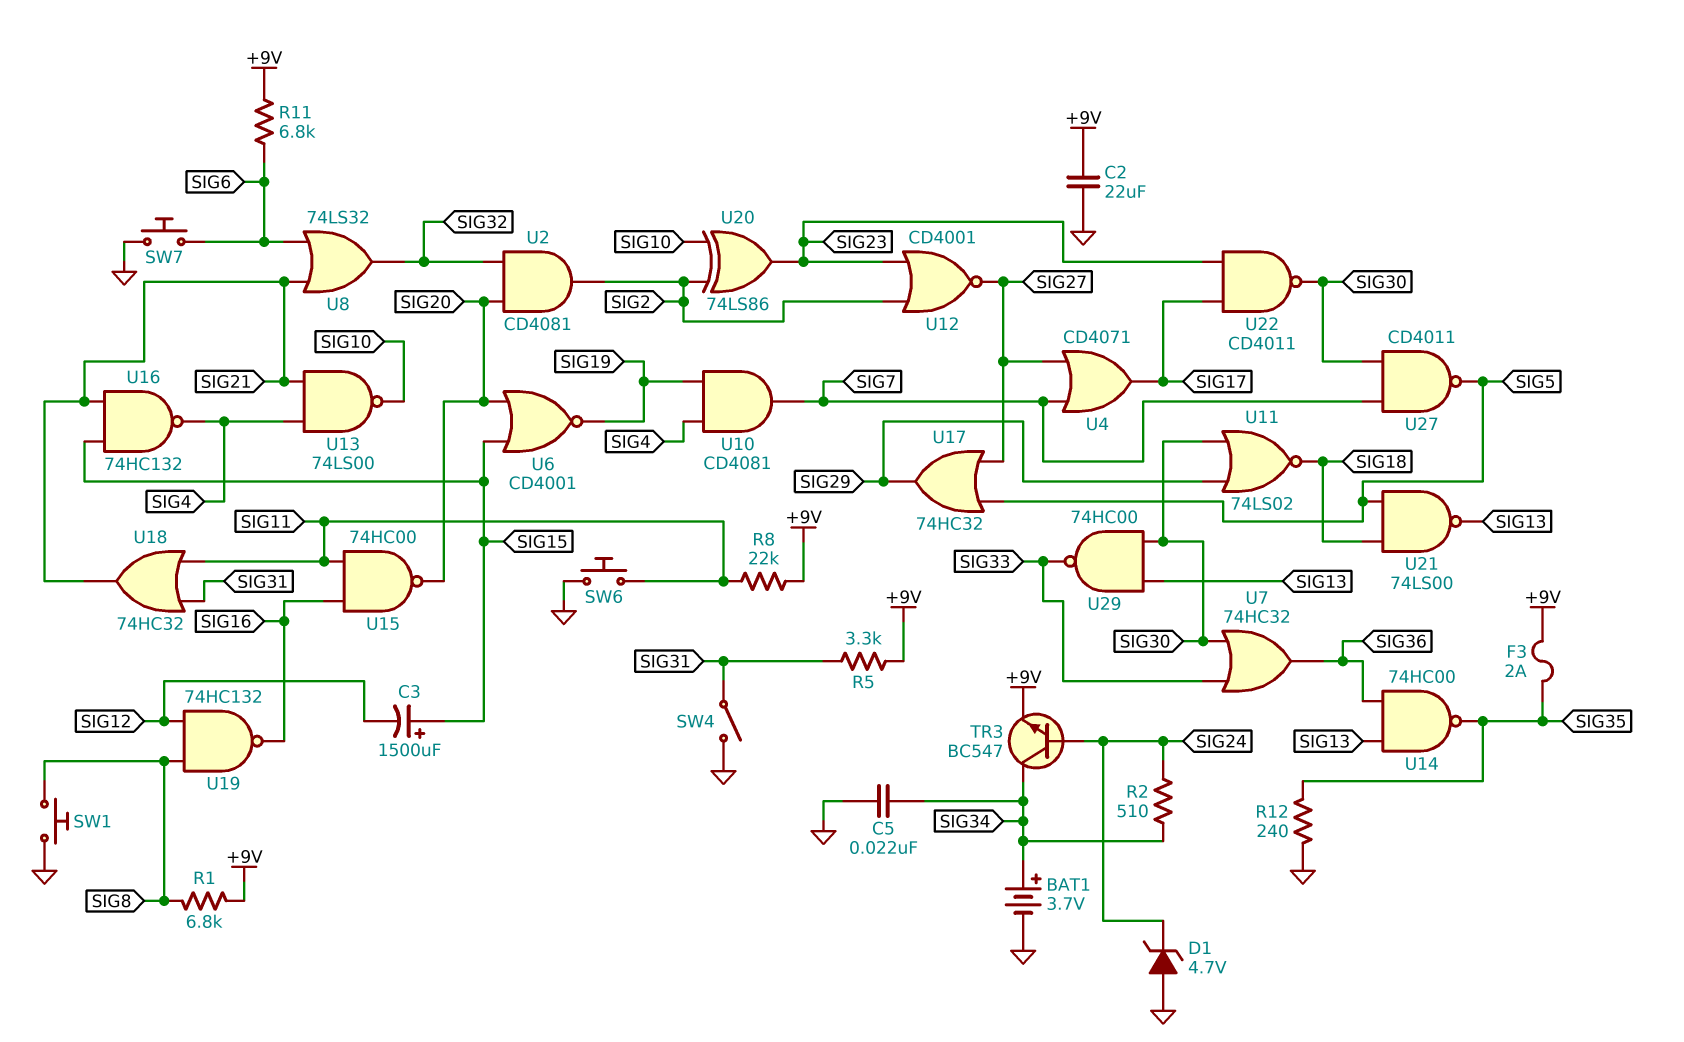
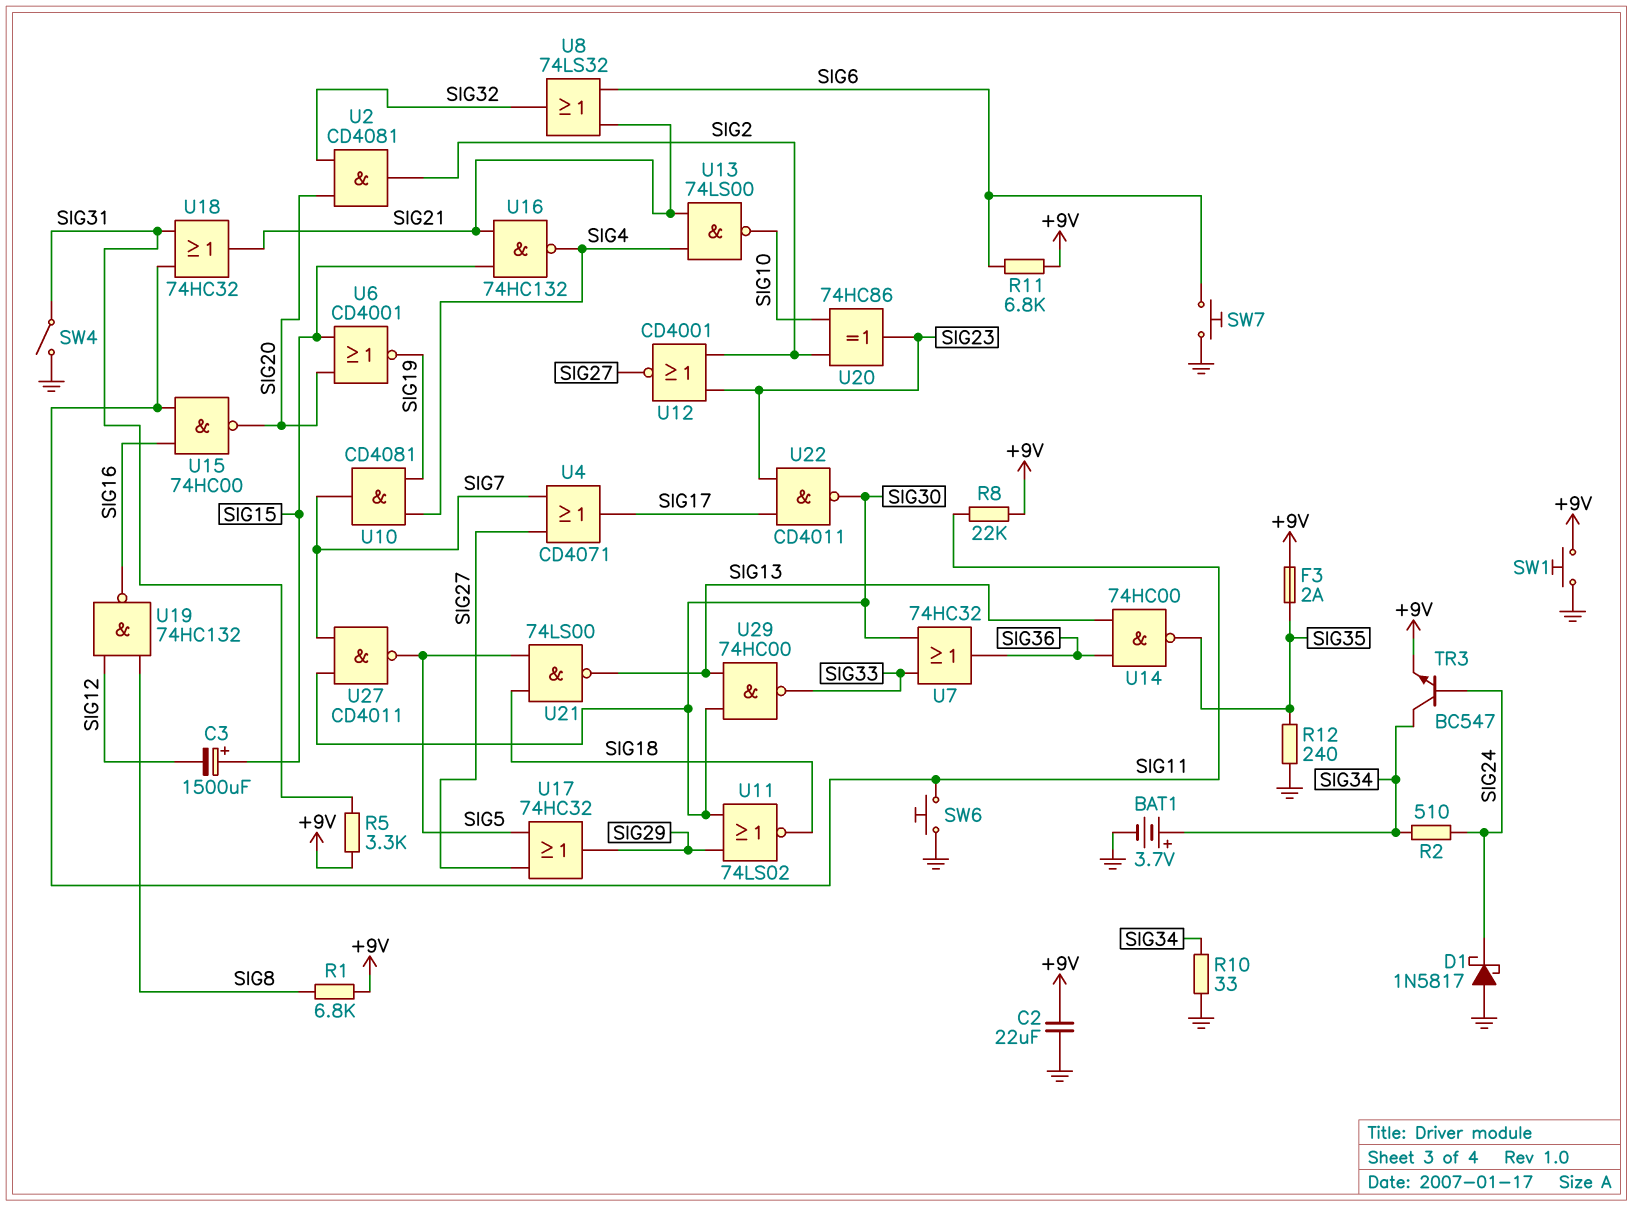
C5: 22nF (GND, SIG34) -> none
D1: zener 4.7V (A GND, K SIG24) -> schottky 1N5817 (A GND, K SIG24)
R10: none -> 33 (GND, SIG34)
SW1: button (GND, SIG8) -> button (+9V, GND)
U20: XOR 74LS86 (in SIG2, in SIG10, out SIG23) -> XOR 74HC86 (in SIG2, in SIG10, out SIG23)

